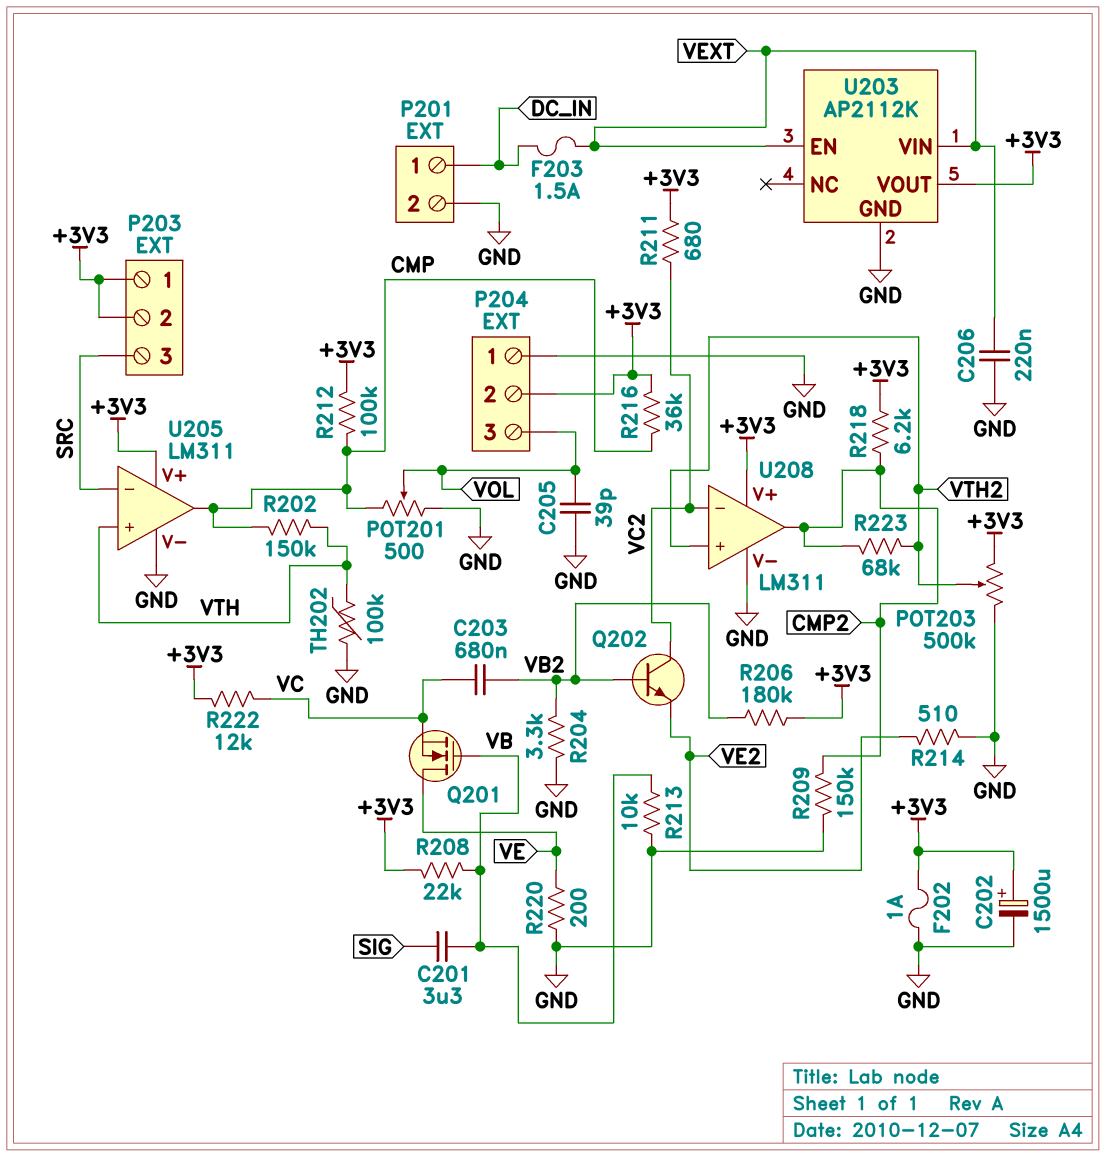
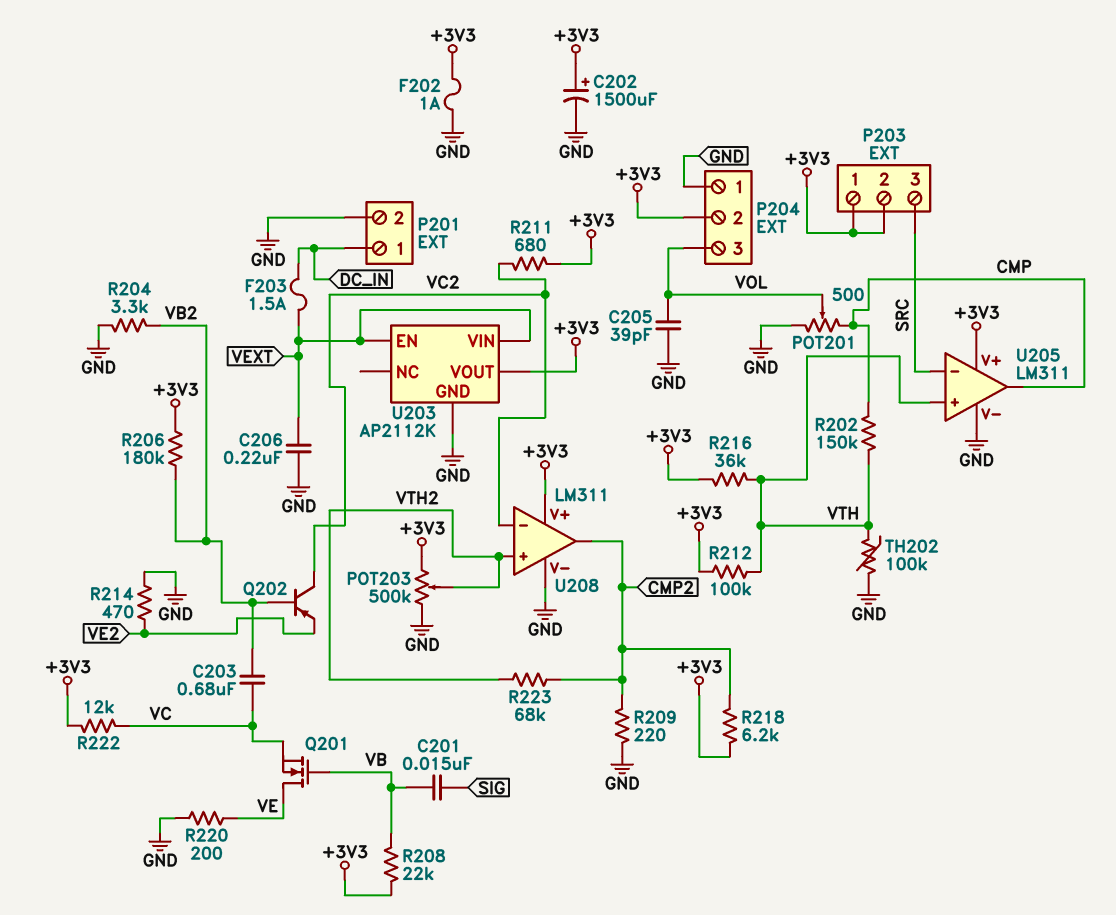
C201: 3.3uF (SIG, VB) -> 15nF (SIG, VB)
Q202: NPN (B VB2, C VC2, E VE2) -> PNP (B VB2, C VC2, E VE2)
R209: 150k (CMP2, GND) -> 220 (CMP2, GND)
R212: 100k (+3V3, CMP) -> 100k (+3V3, VTH)
R213: 10k (GND, VB) -> none
R214: 510 (GND, VE2) -> 470 (GND, VE2)
R216: 36k (+3V3, CMP) -> 36k (+3V3, VTH)

